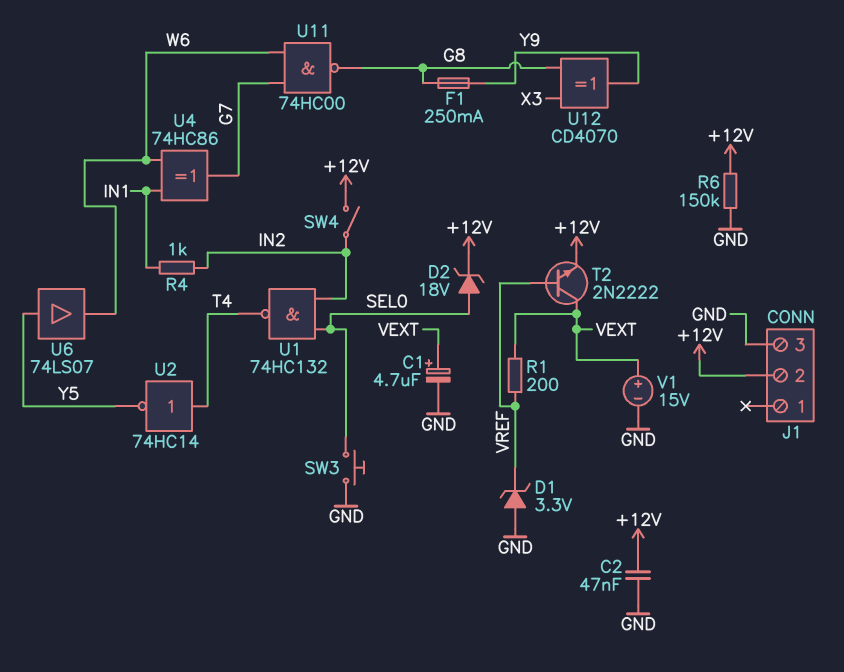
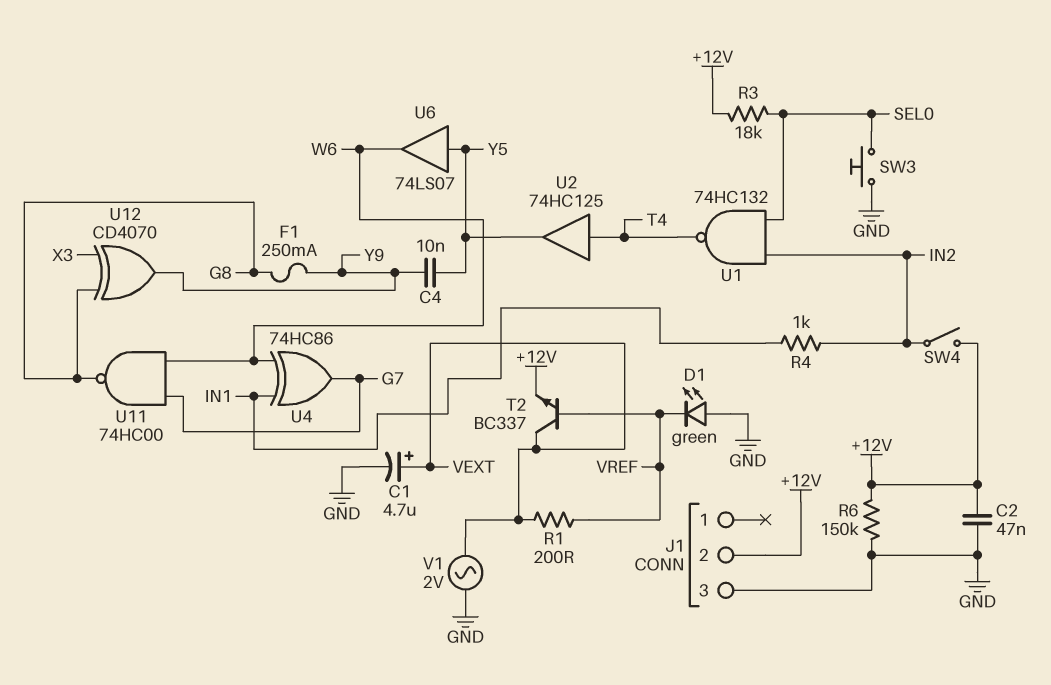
C4: none -> 10nF (Y5, Y9)
D1: zener 3.3V (A GND, K VREF) -> LED green (A GND, K VREF)
D2: zener 18V (A SEL0, K +12V) -> none
R3: none -> 18k (+12V, SEL0)
T2: NPN 2N2222 (B VREF, C VEXT, E +12V) -> NPN BC337 (B VREF, C VEXT, E +12V)
U2: NOT 74HC14 (in T4, out Y5) -> buffer 74HC125 (in T4, out Y5)
V1: 15V (plus VEXT, minus GND) -> AC 2V (GND, VEXT)

